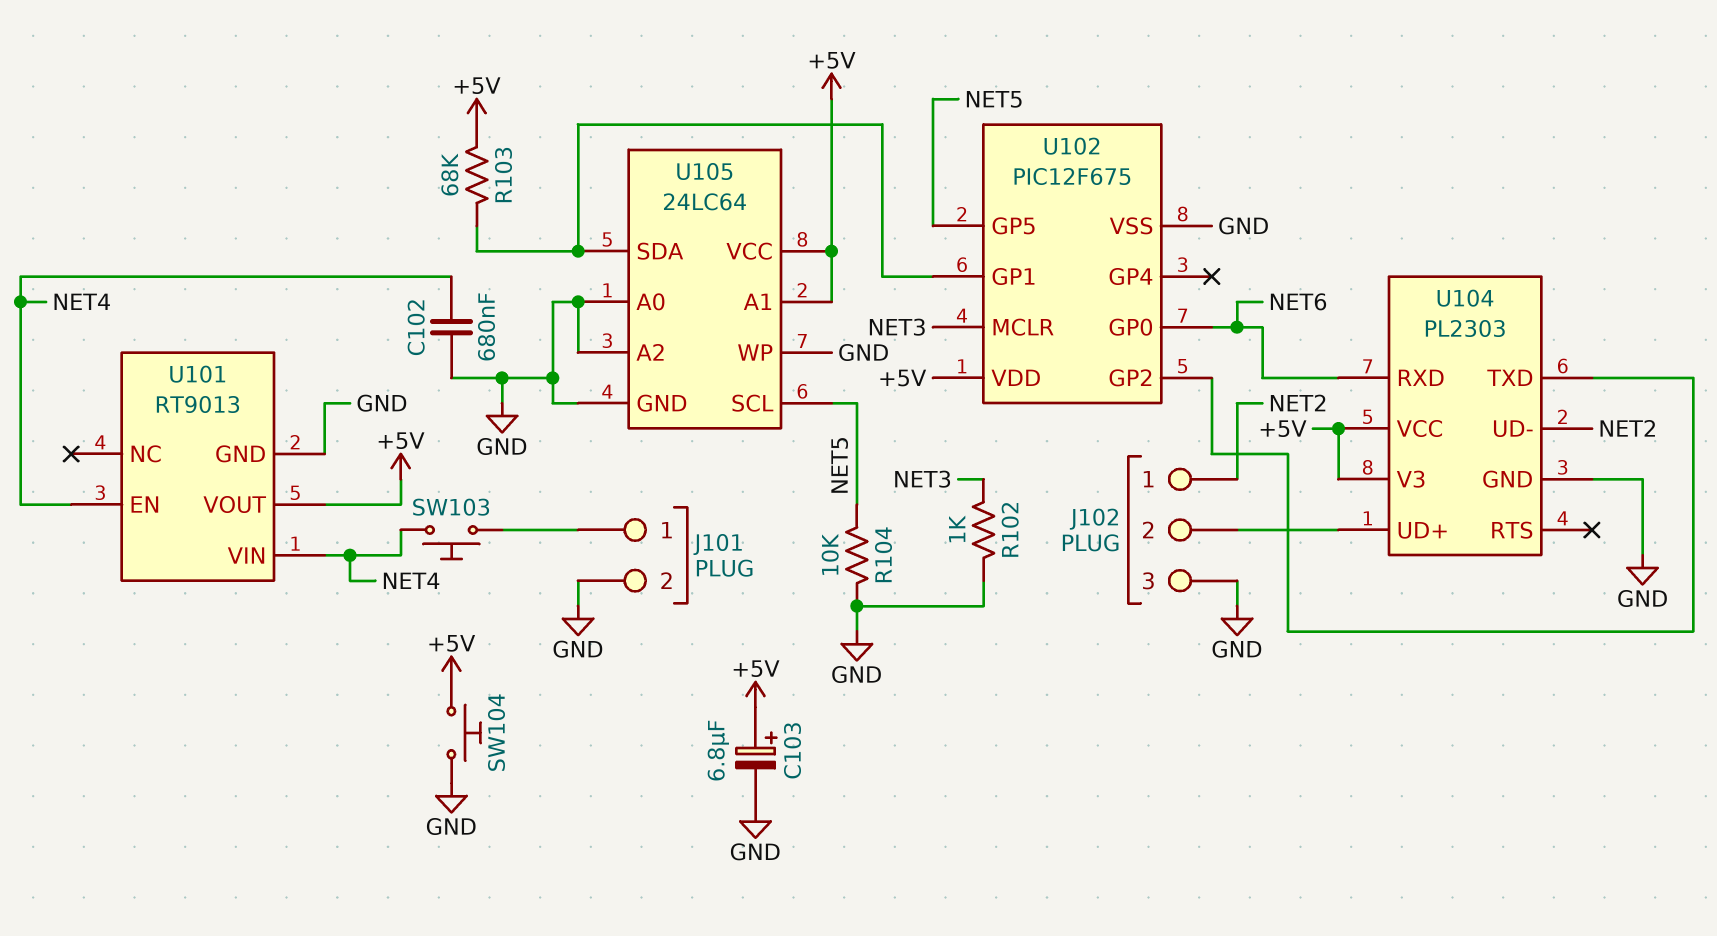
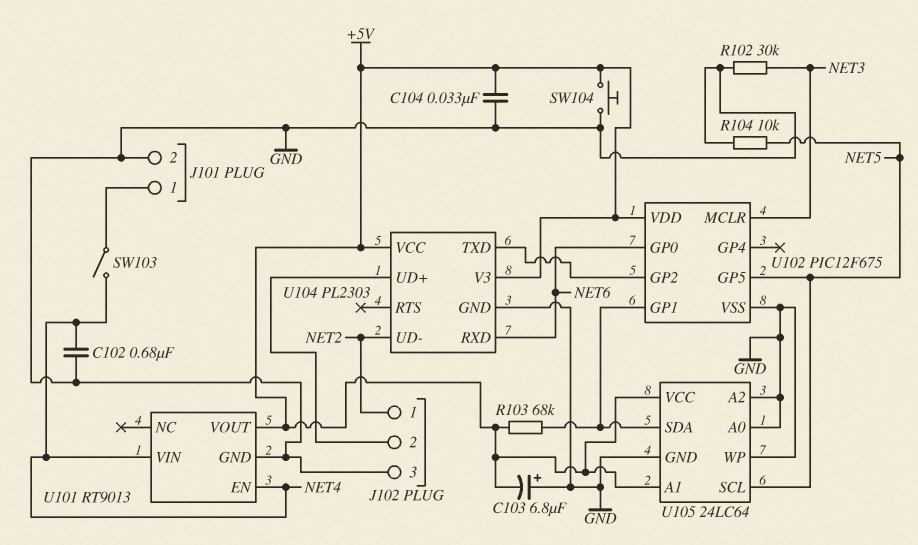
C103: 6.8uF (plus +5V, minus GND) -> 6.8uF (plus GND, minus +5V)
C104: none -> 33nF (+5V, GND)
R102: 1k (GND, NET3) -> 30k (GND, NET3)
SW103: button (J101/1, NET4) -> switch (J101/1, NET4)

